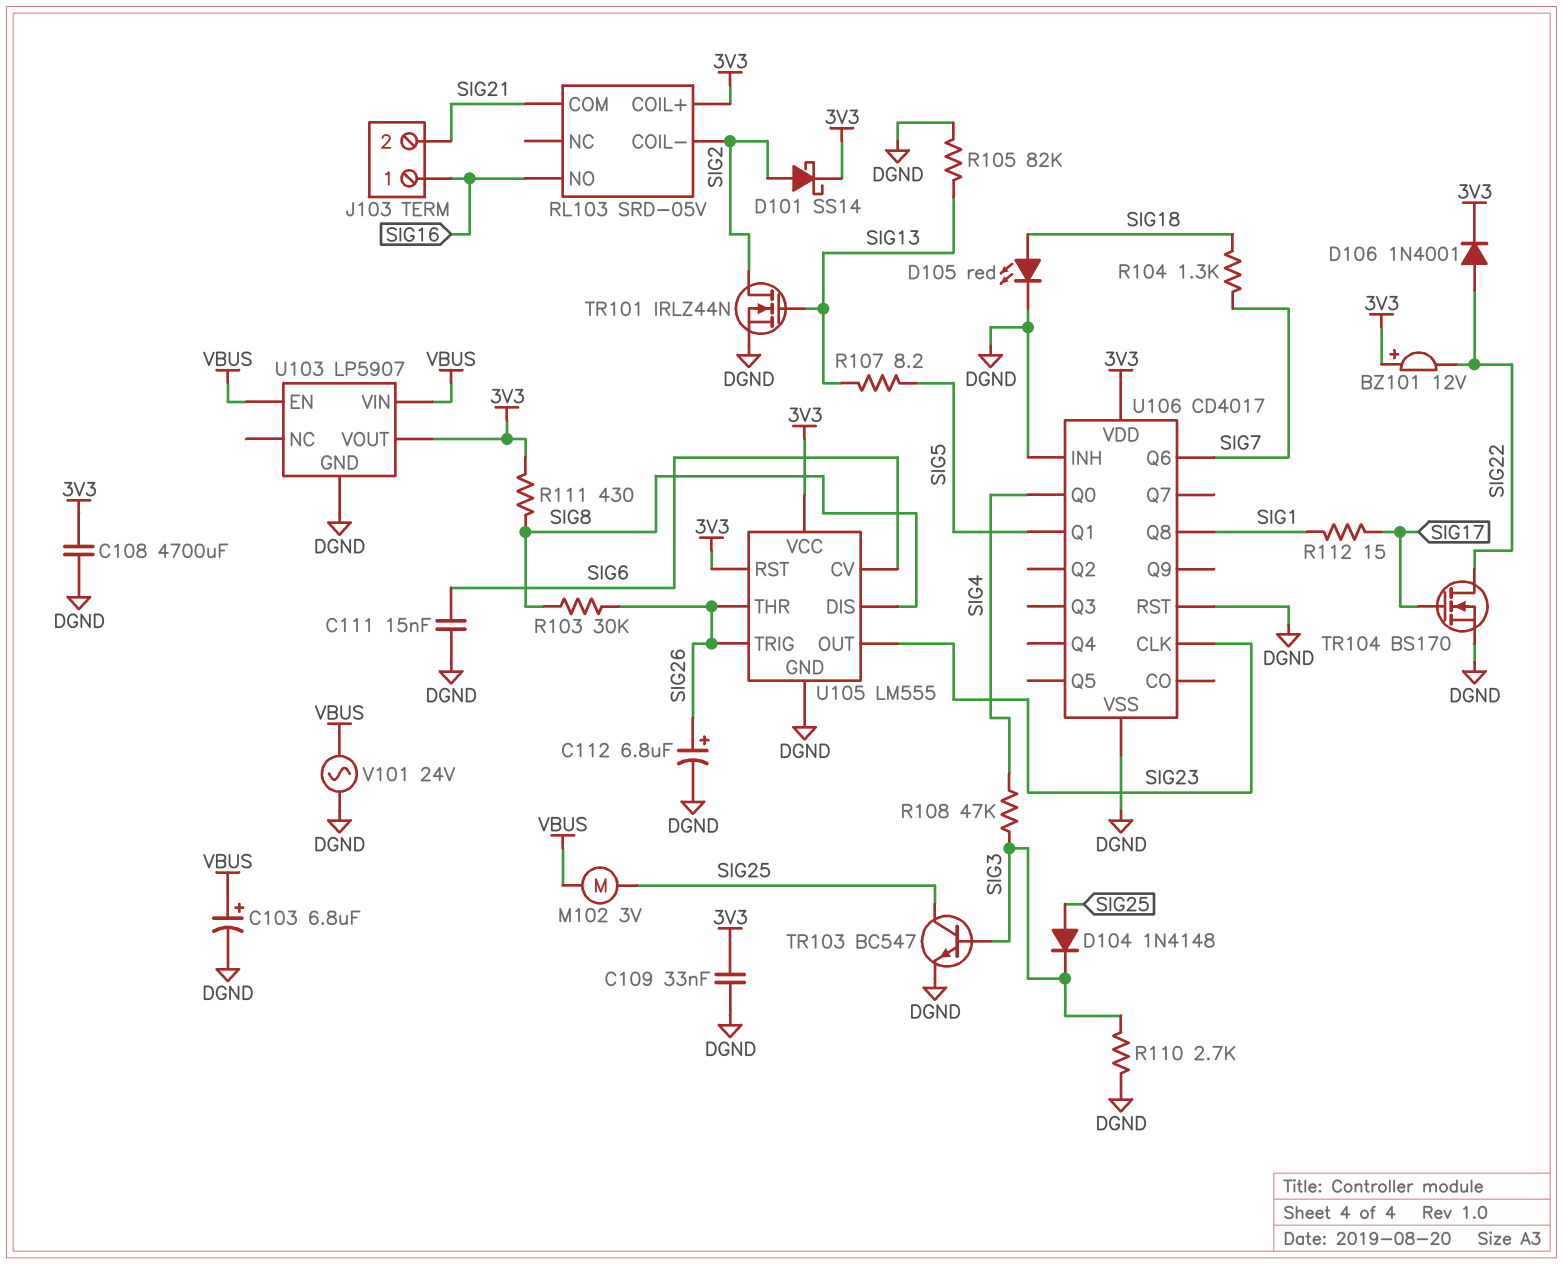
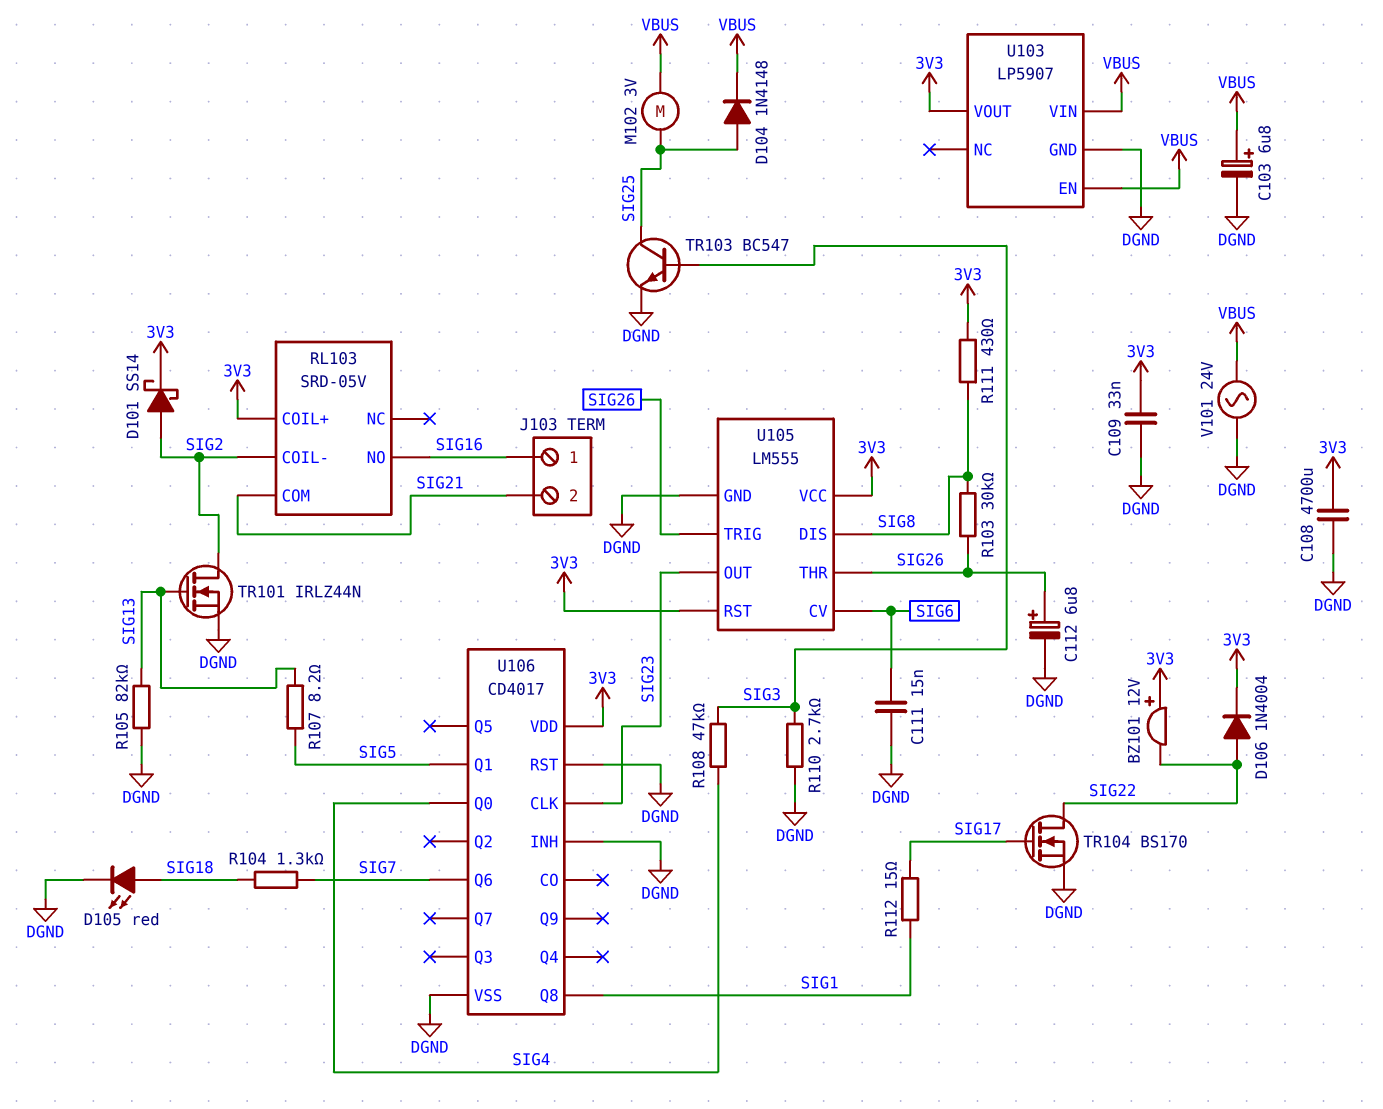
D104: diode 1N4148 (A SIG25, K SIG3) -> diode 1N4148 (A SIG25, K VBUS)
D106: diode 1N4001 (A SIG22, K 3V3) -> diode 1N4004 (A SIG22, K 3V3)

